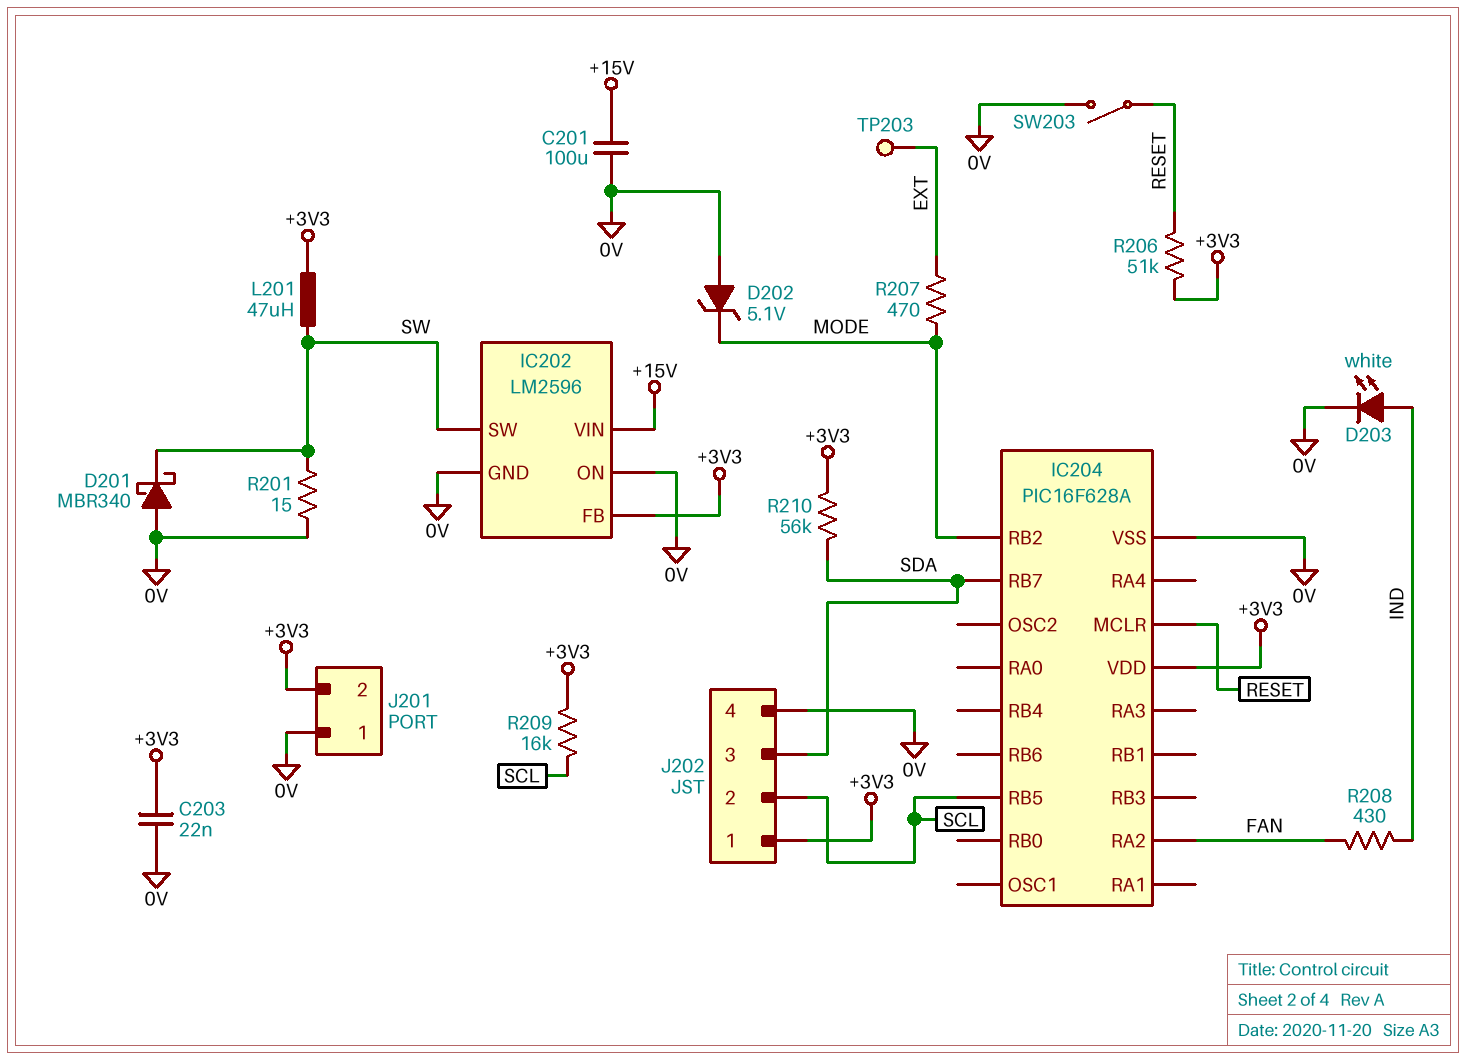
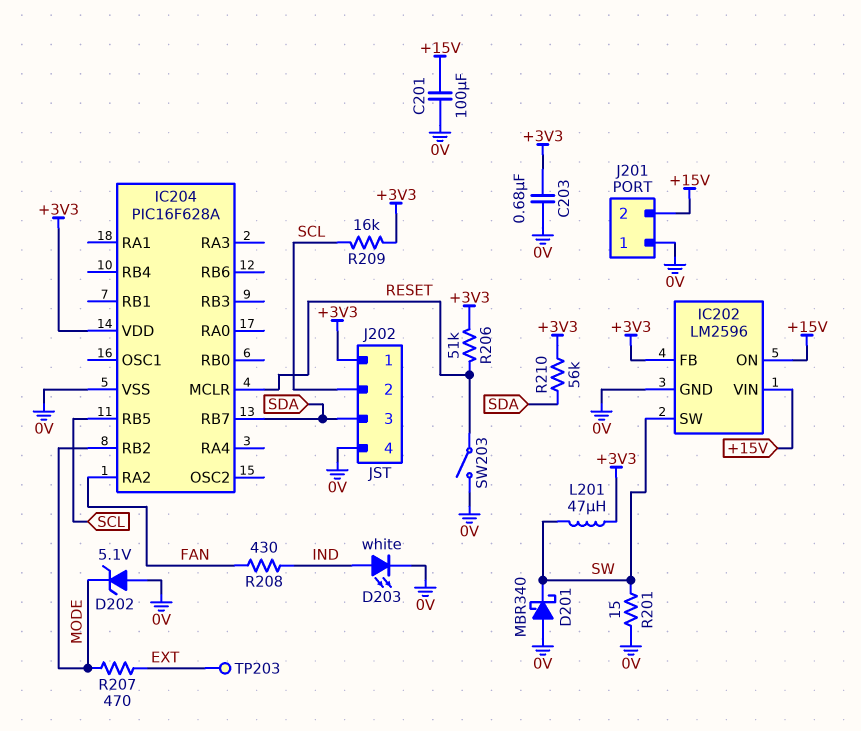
C203: 22nF (+3V3, 0V) -> 680nF (+3V3, 0V)
IC202 pin ON: 0V -> +15V
J201 pin 2: +3V3 -> +15V

